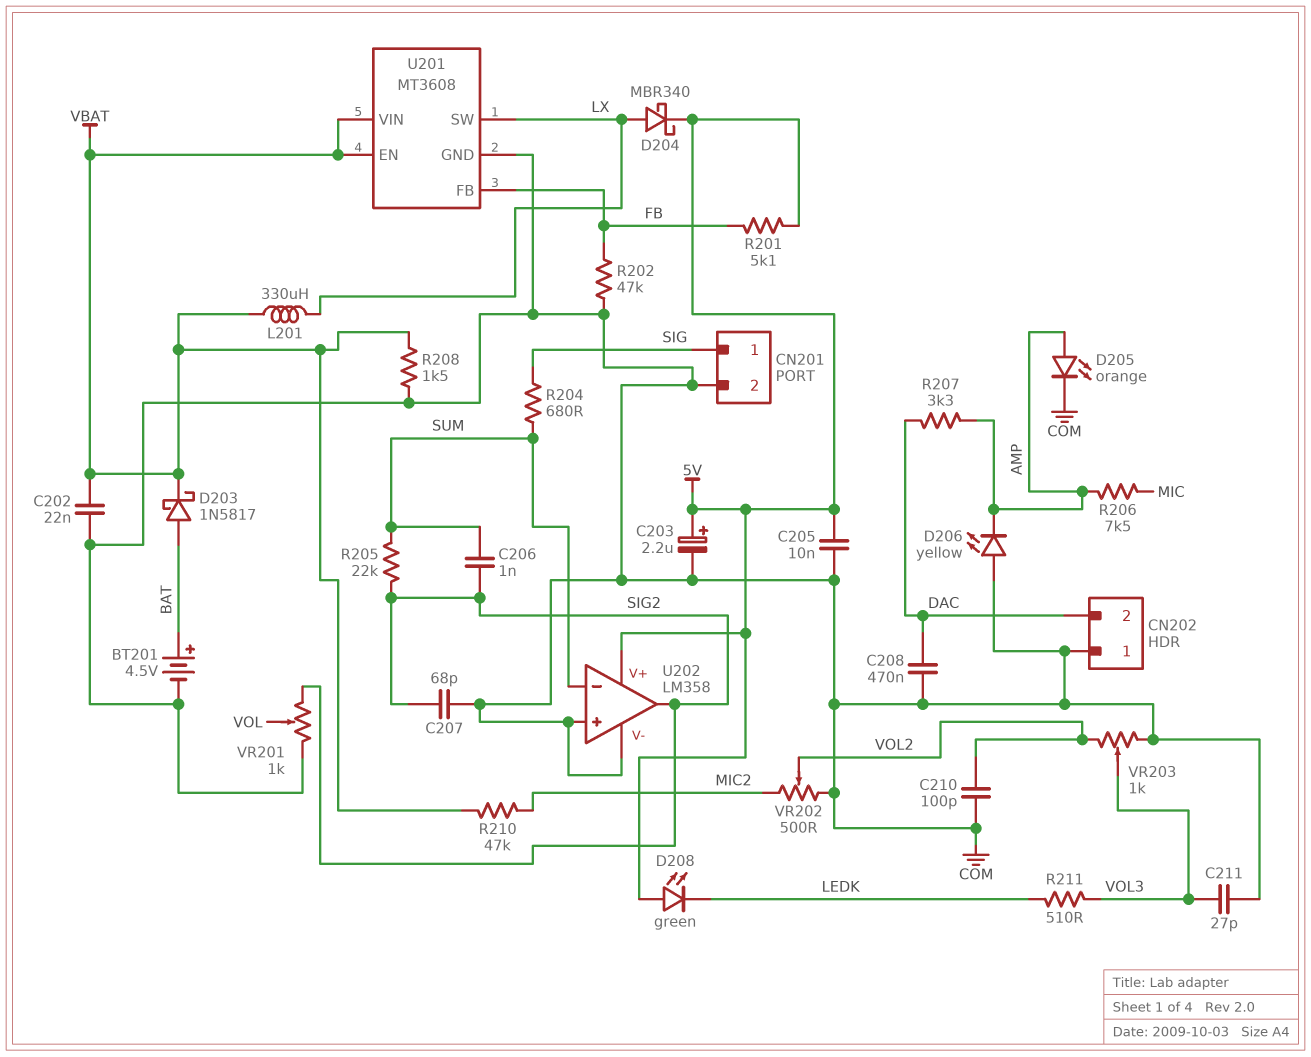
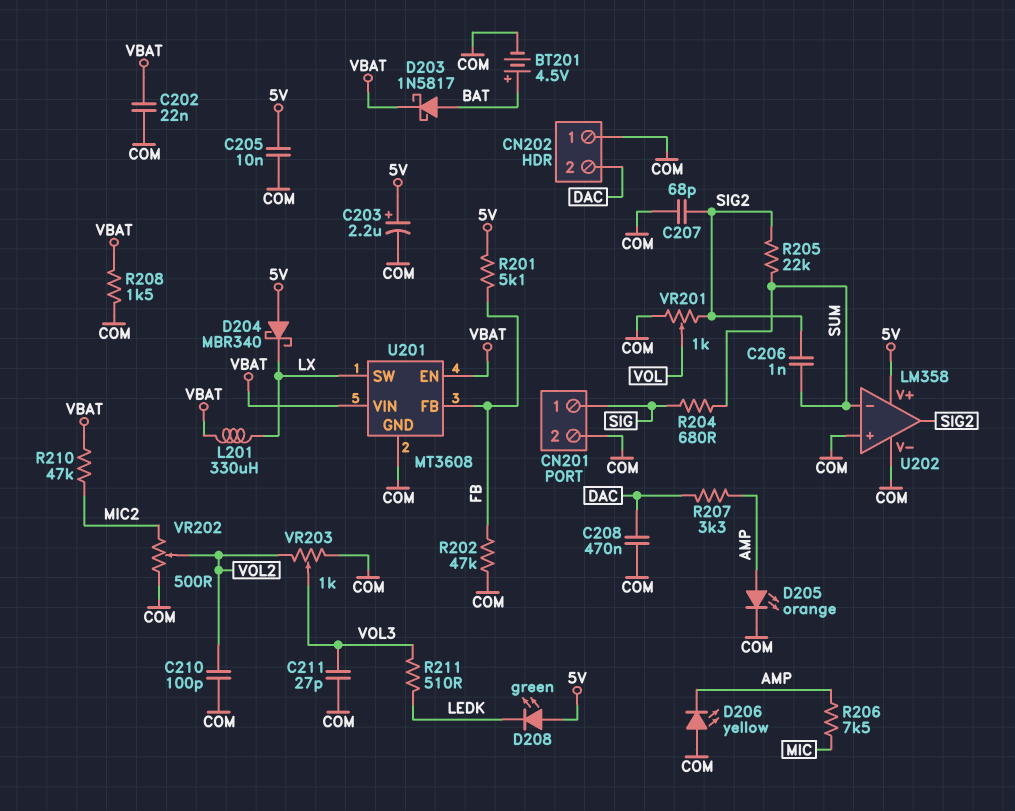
D204: schottky MBR340 (A LX, K 5V) -> schottky MBR340 (A 5V, K LX)

